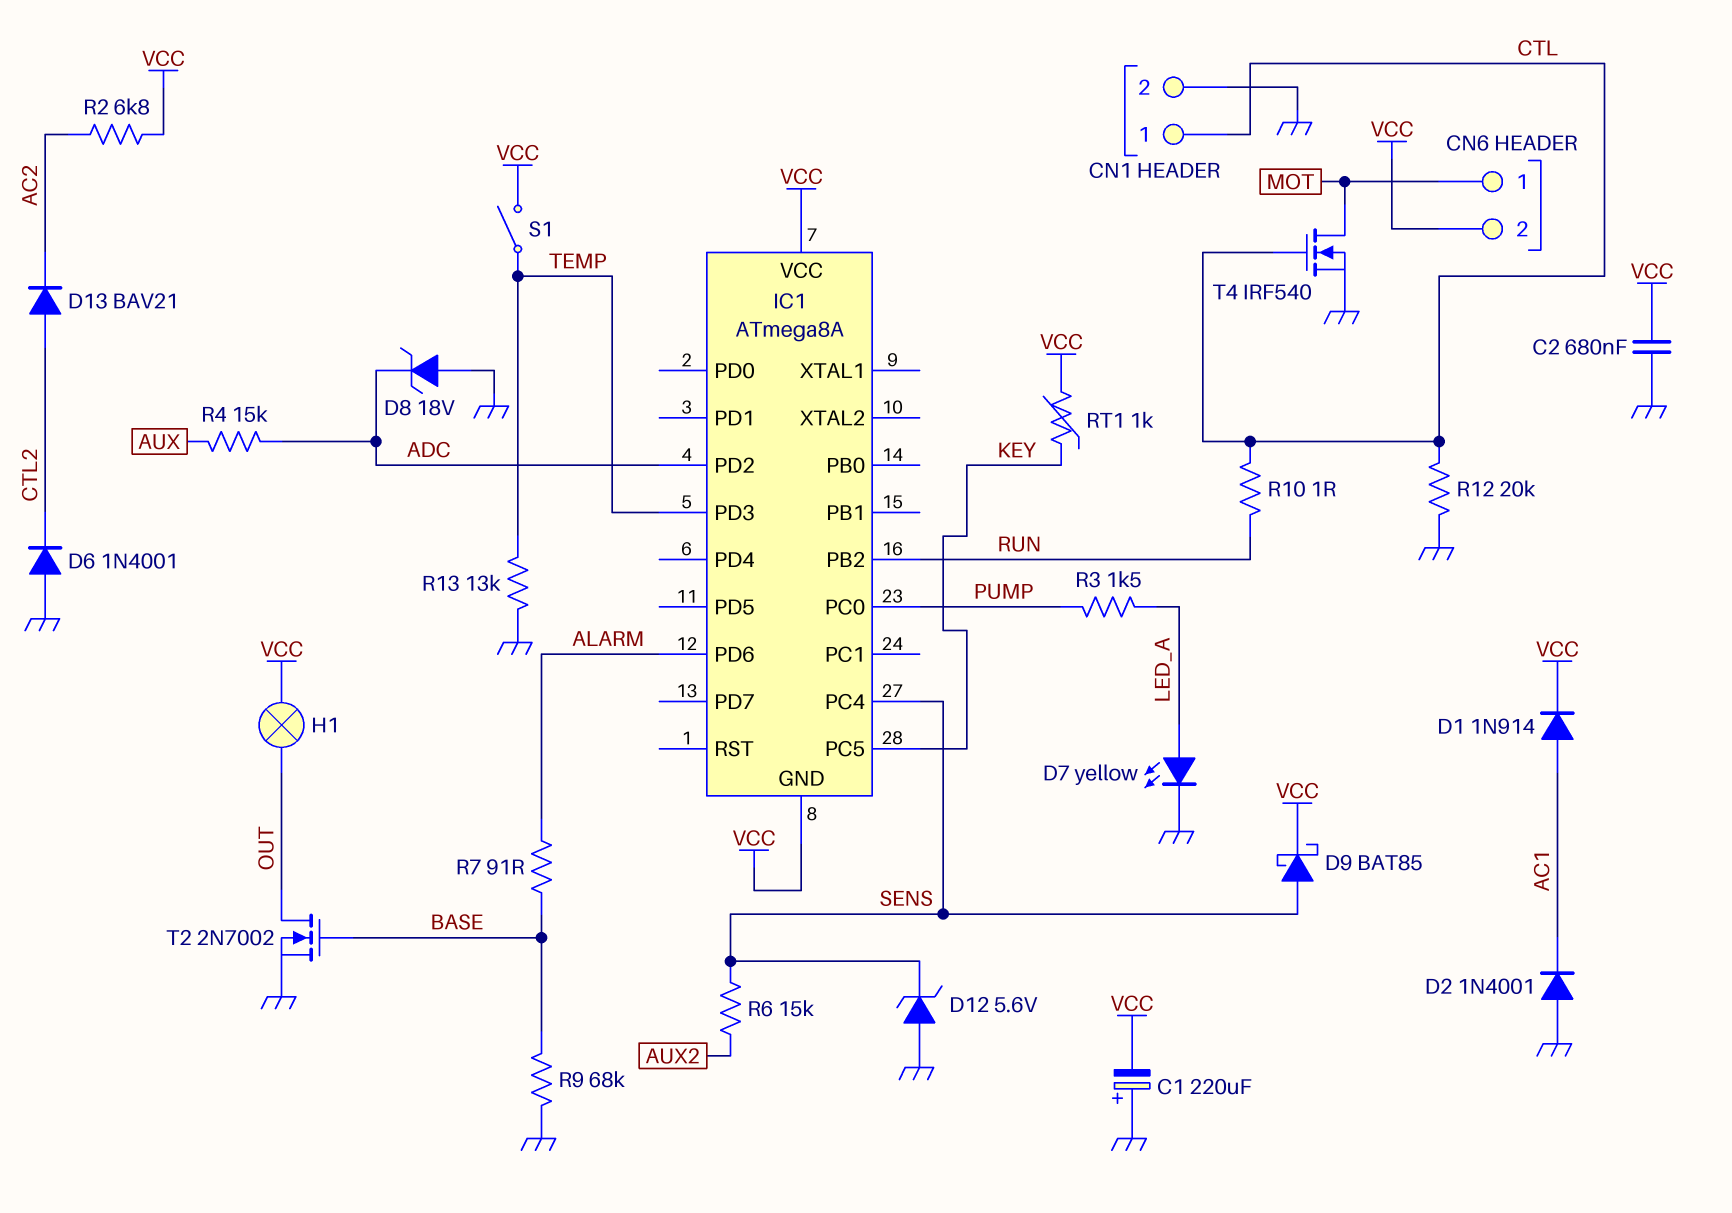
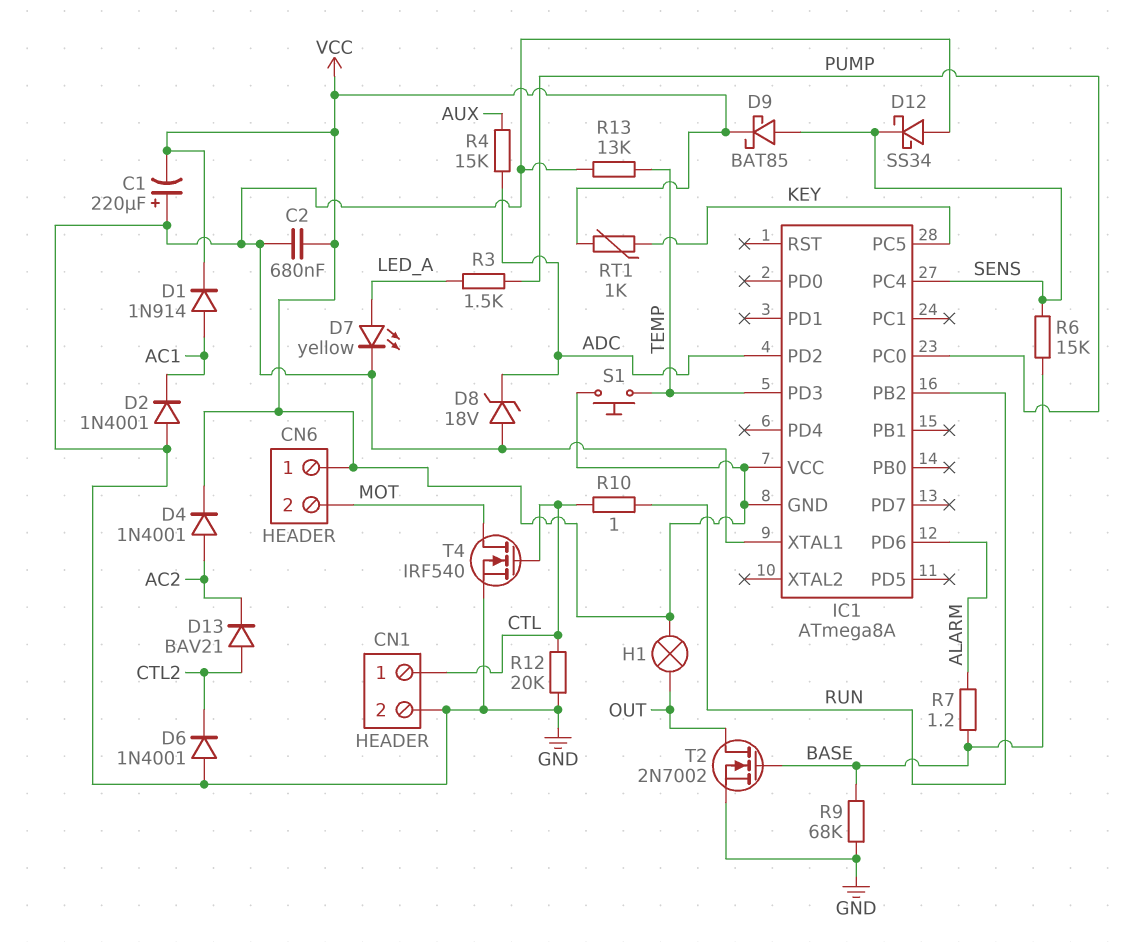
CN6 pin 1: MOT -> VCC
CN6 pin 2: VCC -> MOT
D4: none -> diode 1N4001 (A AC2, K VCC)
D12: zener 5.6V (A GND, K SENS) -> schottky SS34 (A GND, K SENS)
IC1 pin XTAL1: none -> GND
R2: 6.8k (AC2, VCC) -> none
R6: 15k (AUX2, SENS) -> 15k (BASE, SENS)
R7: 91 (ALARM, BASE) -> 1.2 (ALARM, BASE)
S1: switch (TEMP, VCC) -> button (TEMP, VCC)

